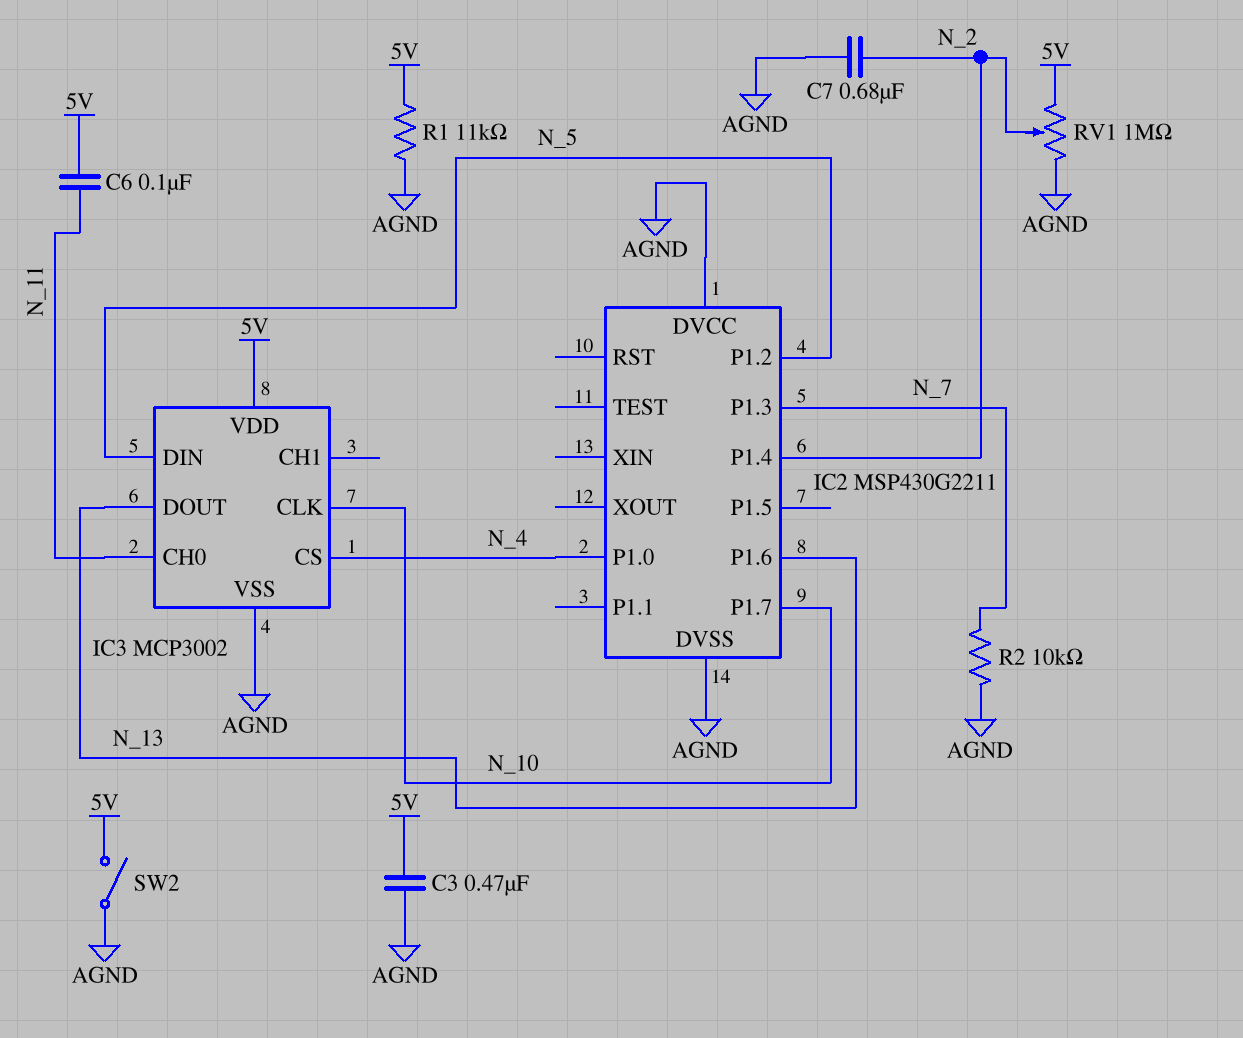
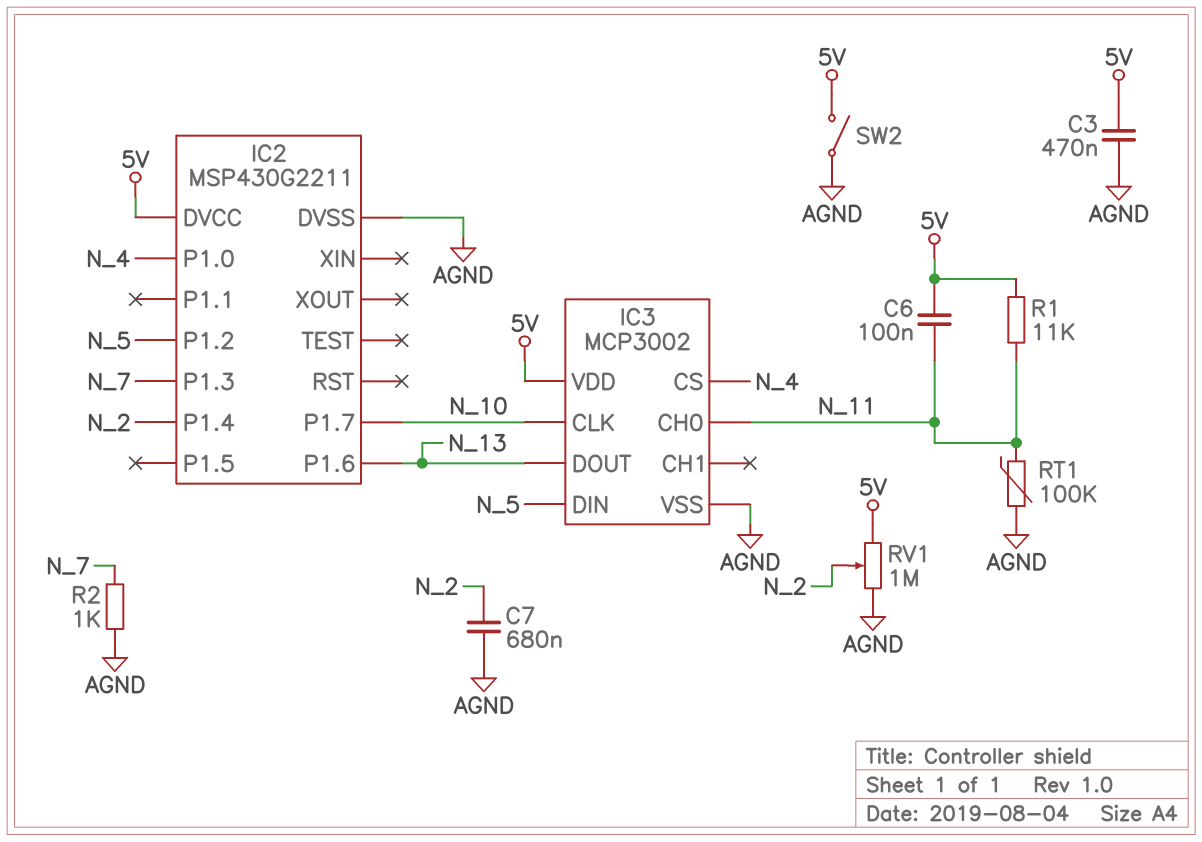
IC2 pin DVCC: AGND -> 5V
R1: 11k (5V, AGND) -> 11k (5V, N_11)
R2: 10k (AGND, N_7) -> 1k (AGND, N_7)
RT1: none -> 100k (AGND, N_11)

